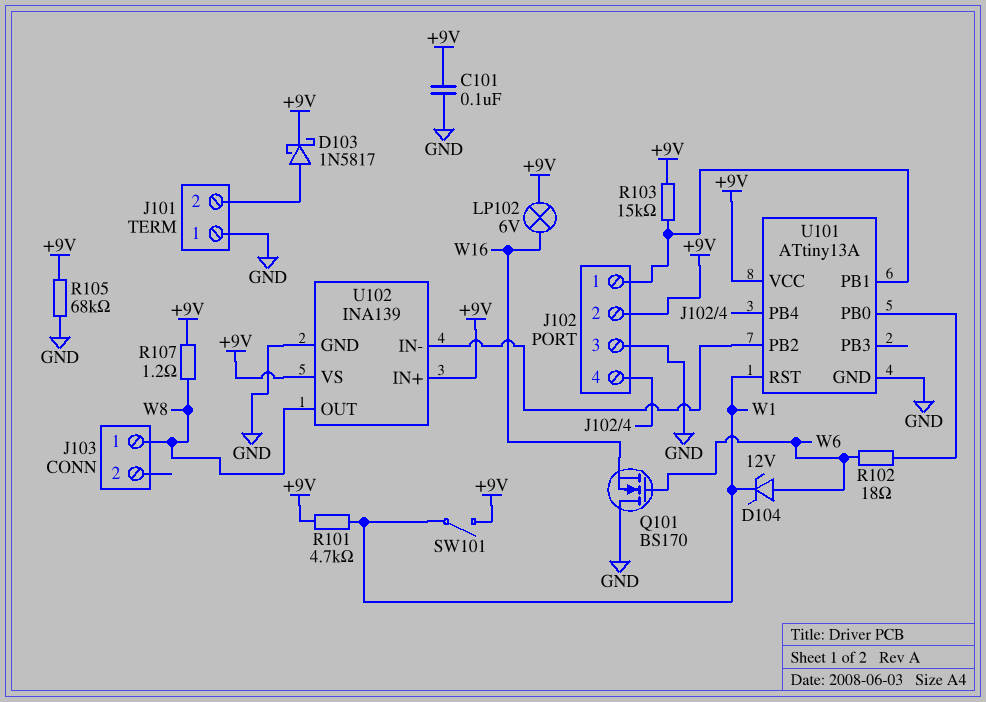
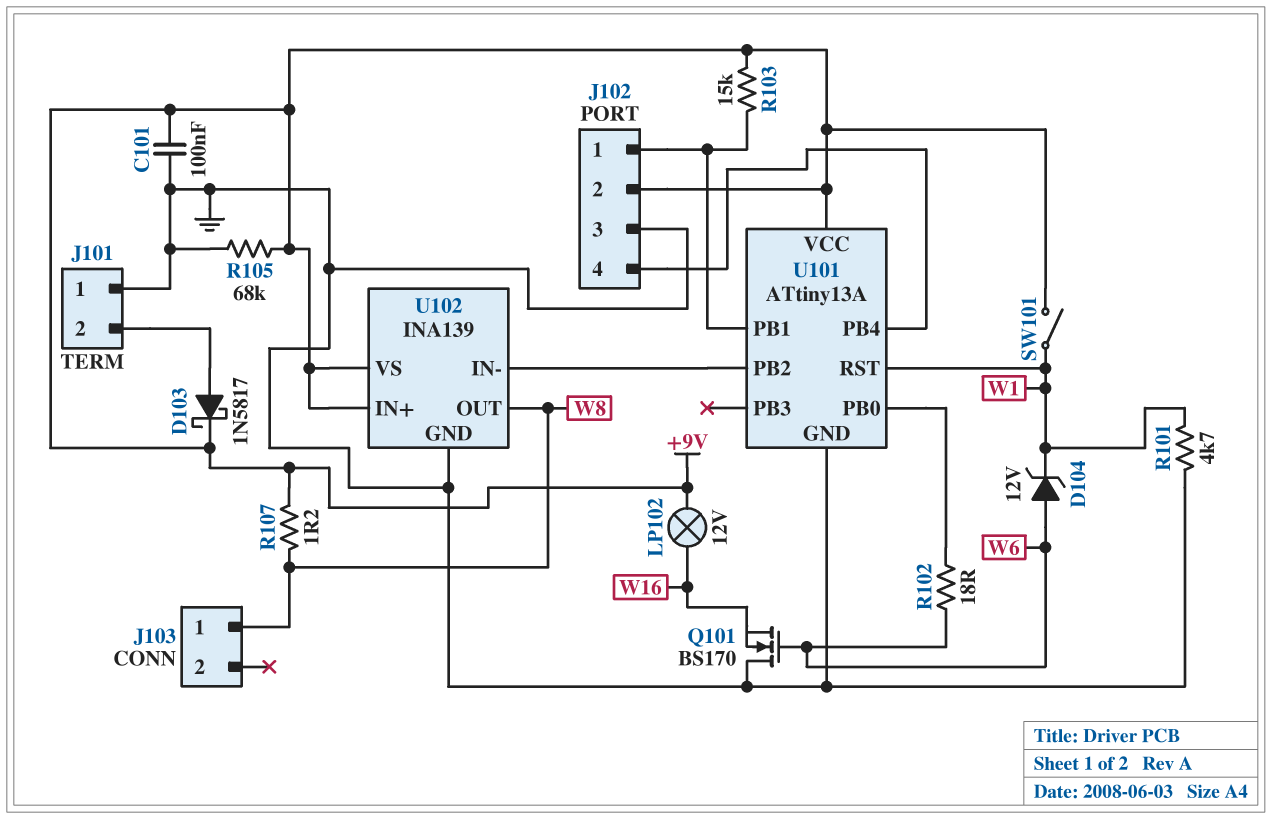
LP102: lamp 6V (+9V, W16) -> lamp 12V (+9V, W16)
R101: 4.7k (+9V, W1) -> 4.7k (GND, W1)

